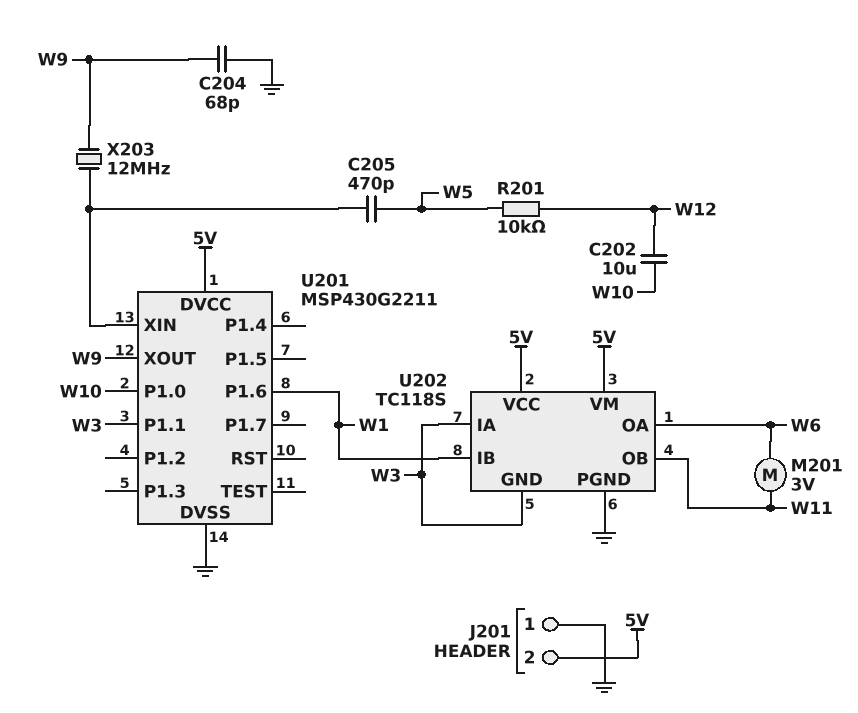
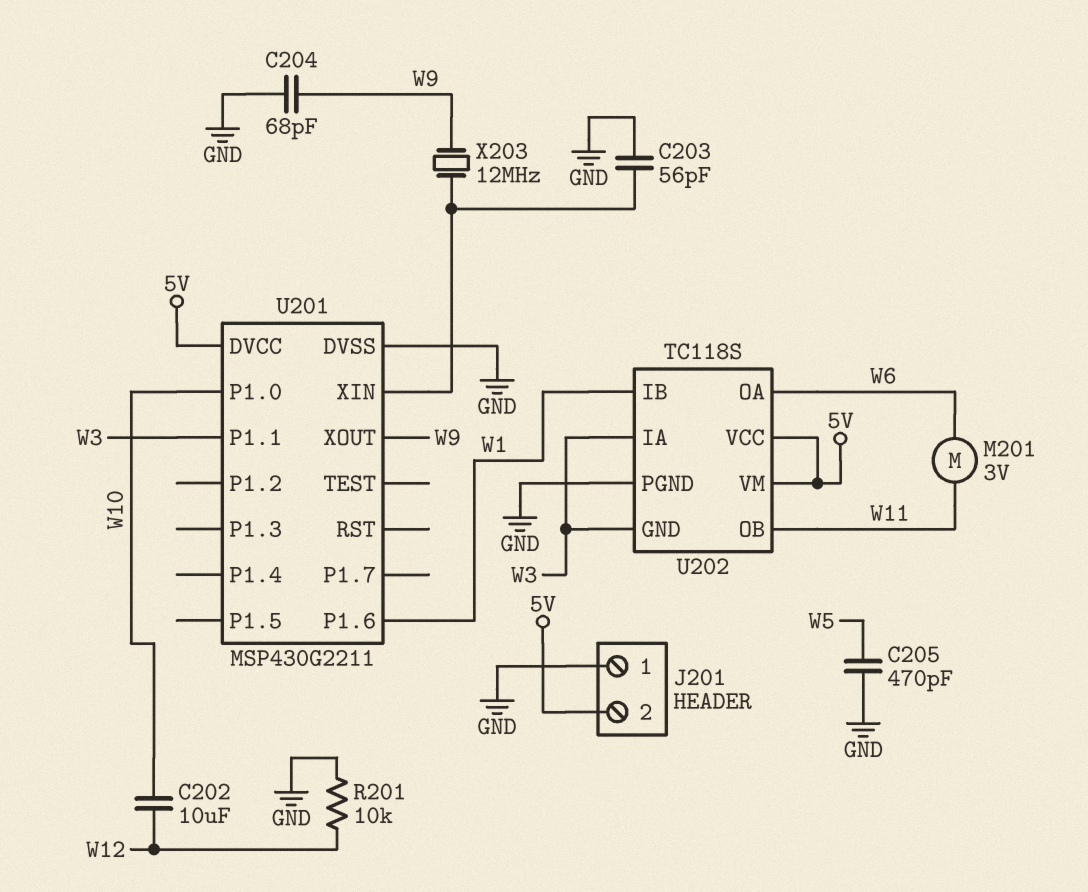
C203: none -> 56pF (GND, U201/XIN)
C205: 470pF (U201/XIN, W5) -> 470pF (GND, W5)
R201: 10k (W5, W12) -> 10k (GND, W12)

